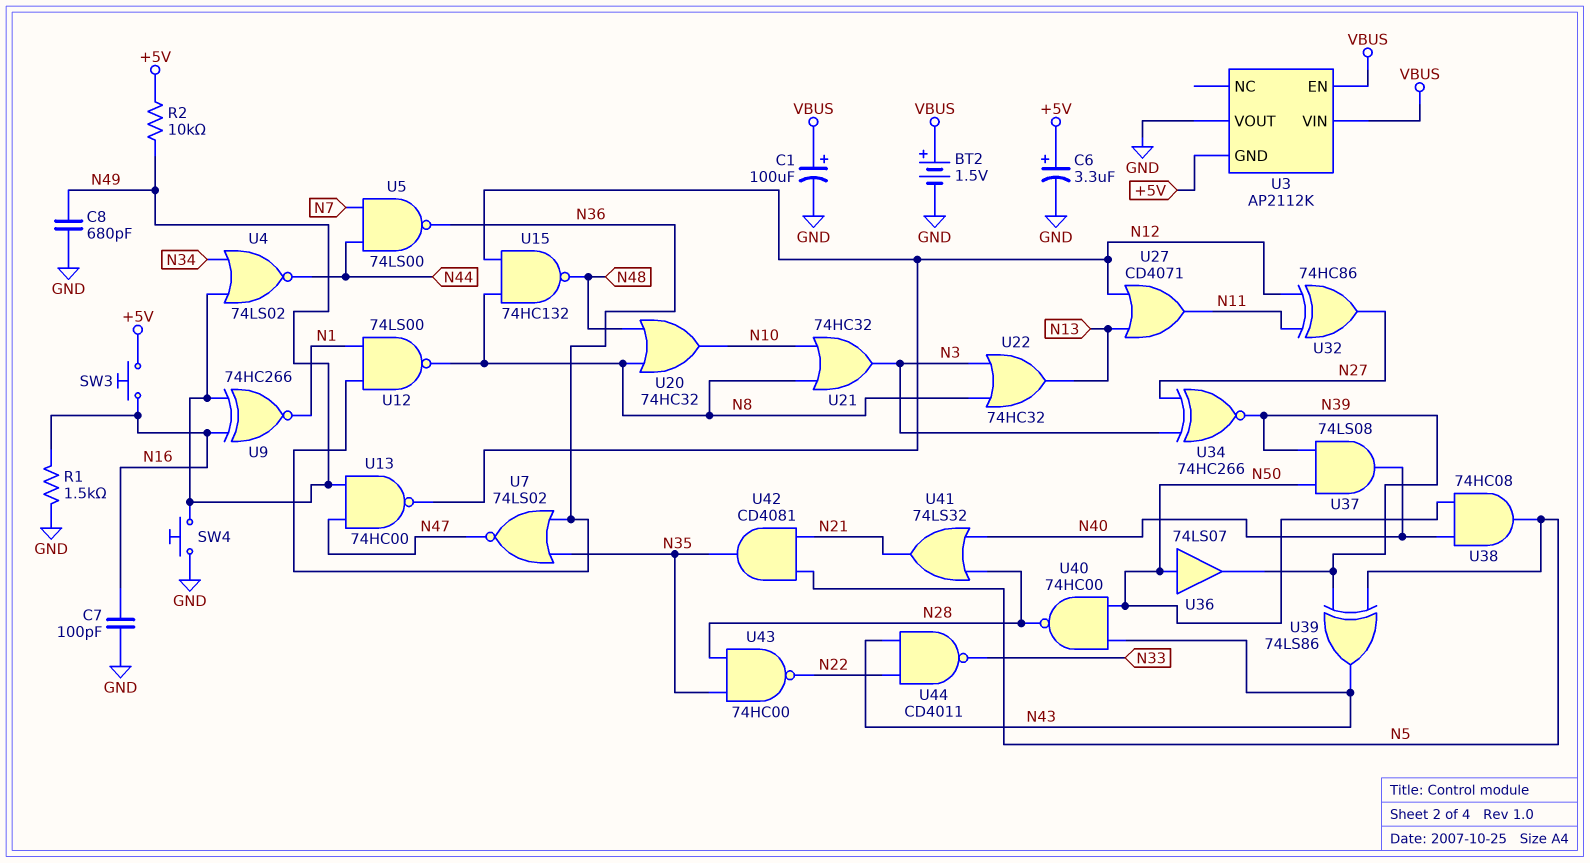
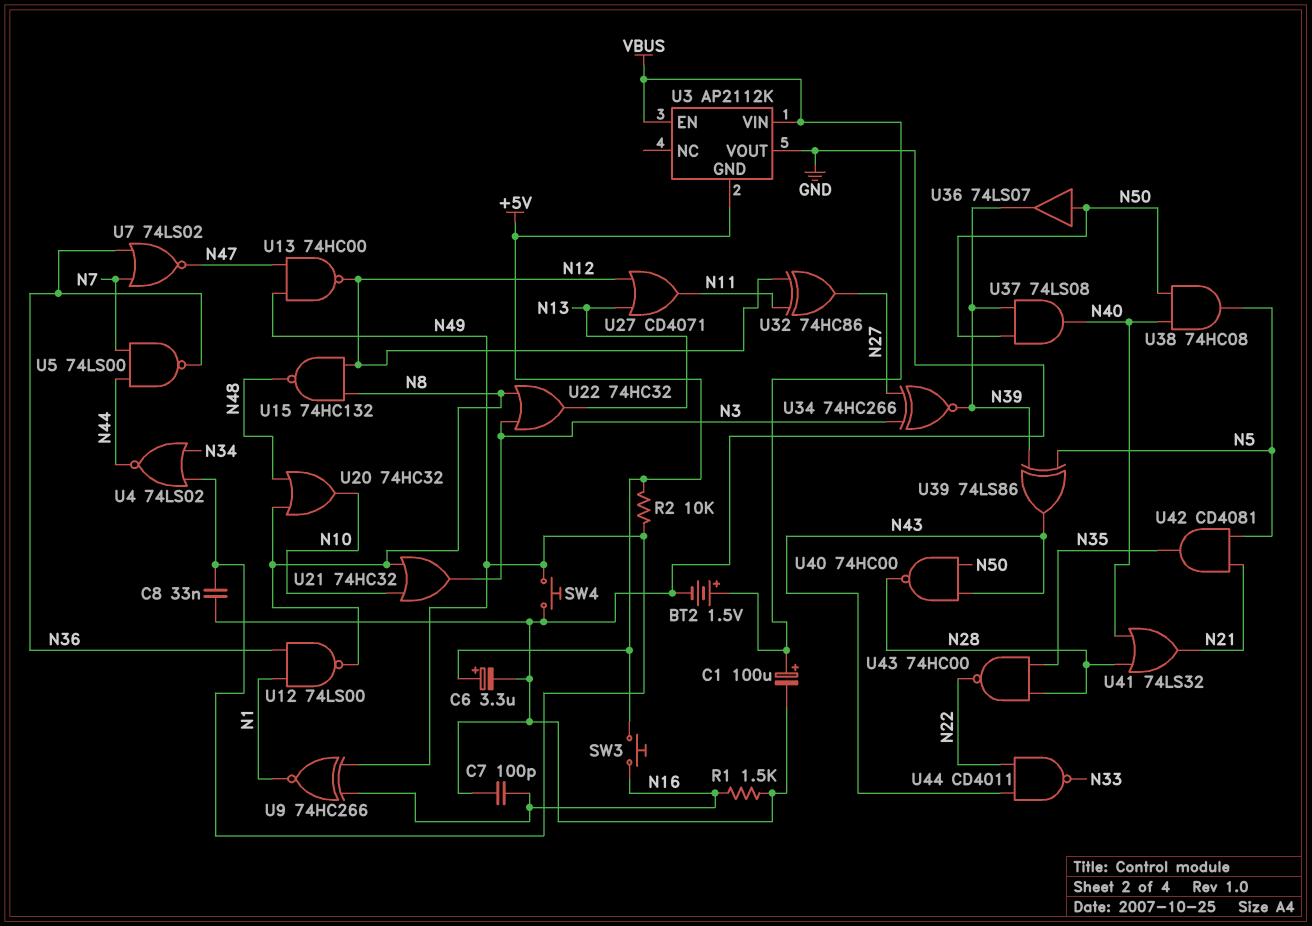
C8: 680pF (GND, N49) -> 33nF (GND, N49)
U7: NOR 74LS02 (in N35, in N36, out N47) -> NOR 74LS02 (in N7, in N36, out N47)

